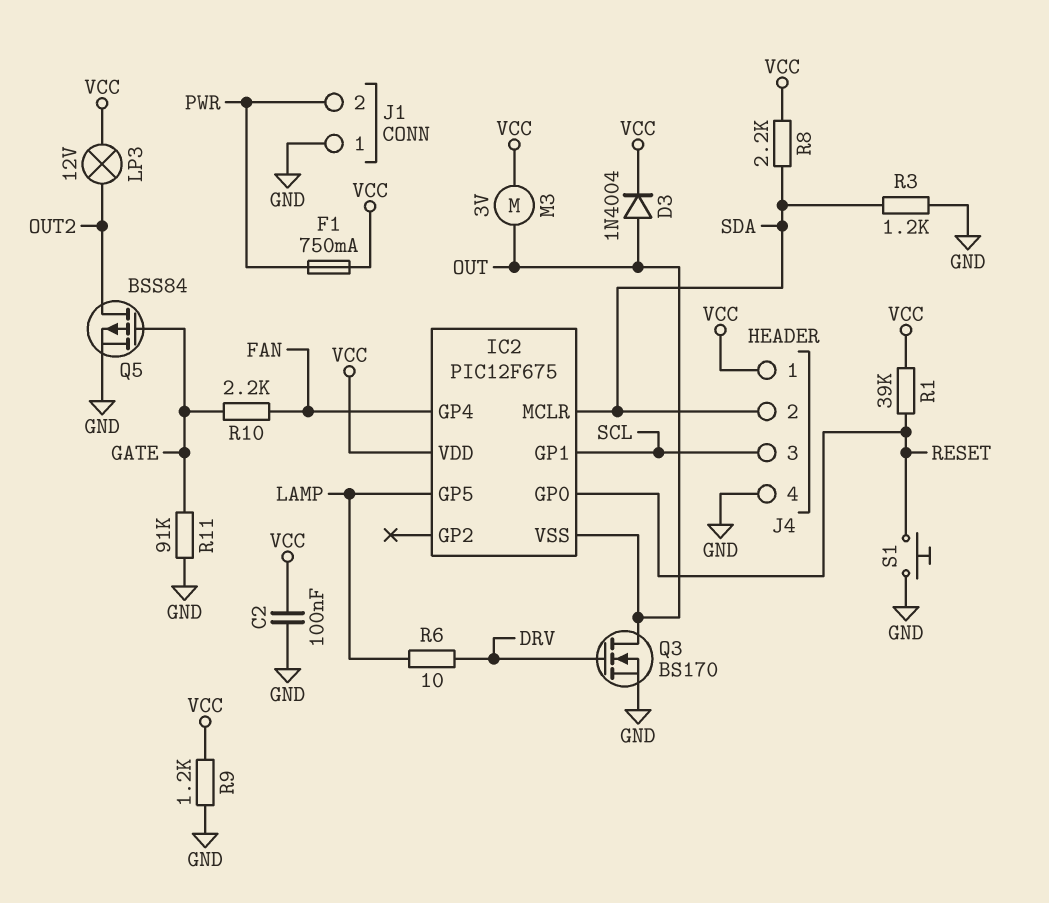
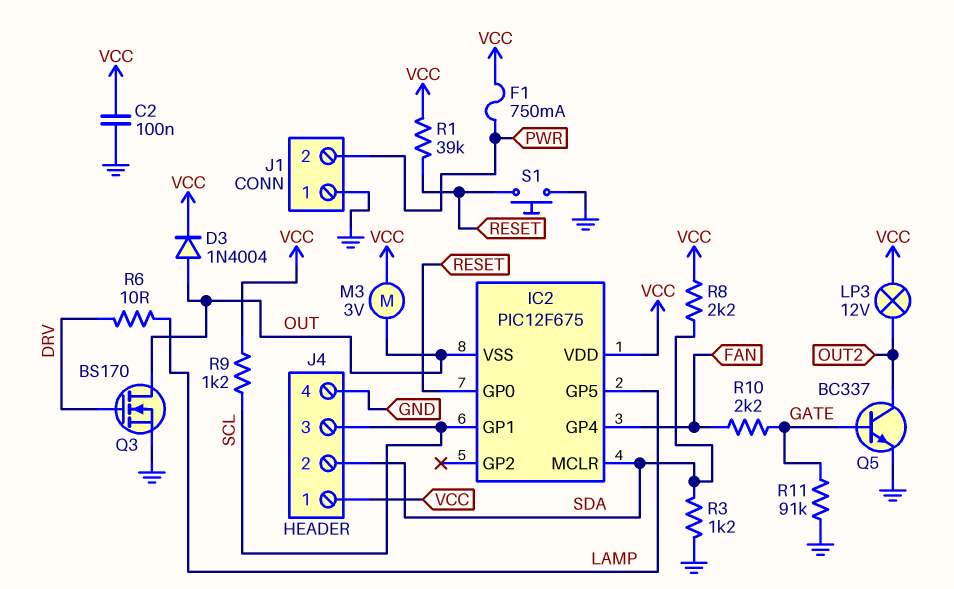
Q5: PMOS BSS84 (G GATE, D OUT2, S GND) -> NPN BC337 (B GATE, C OUT2, E GND)
R9: 1.2k (GND, VCC) -> 1.2k (SCL, VCC)

